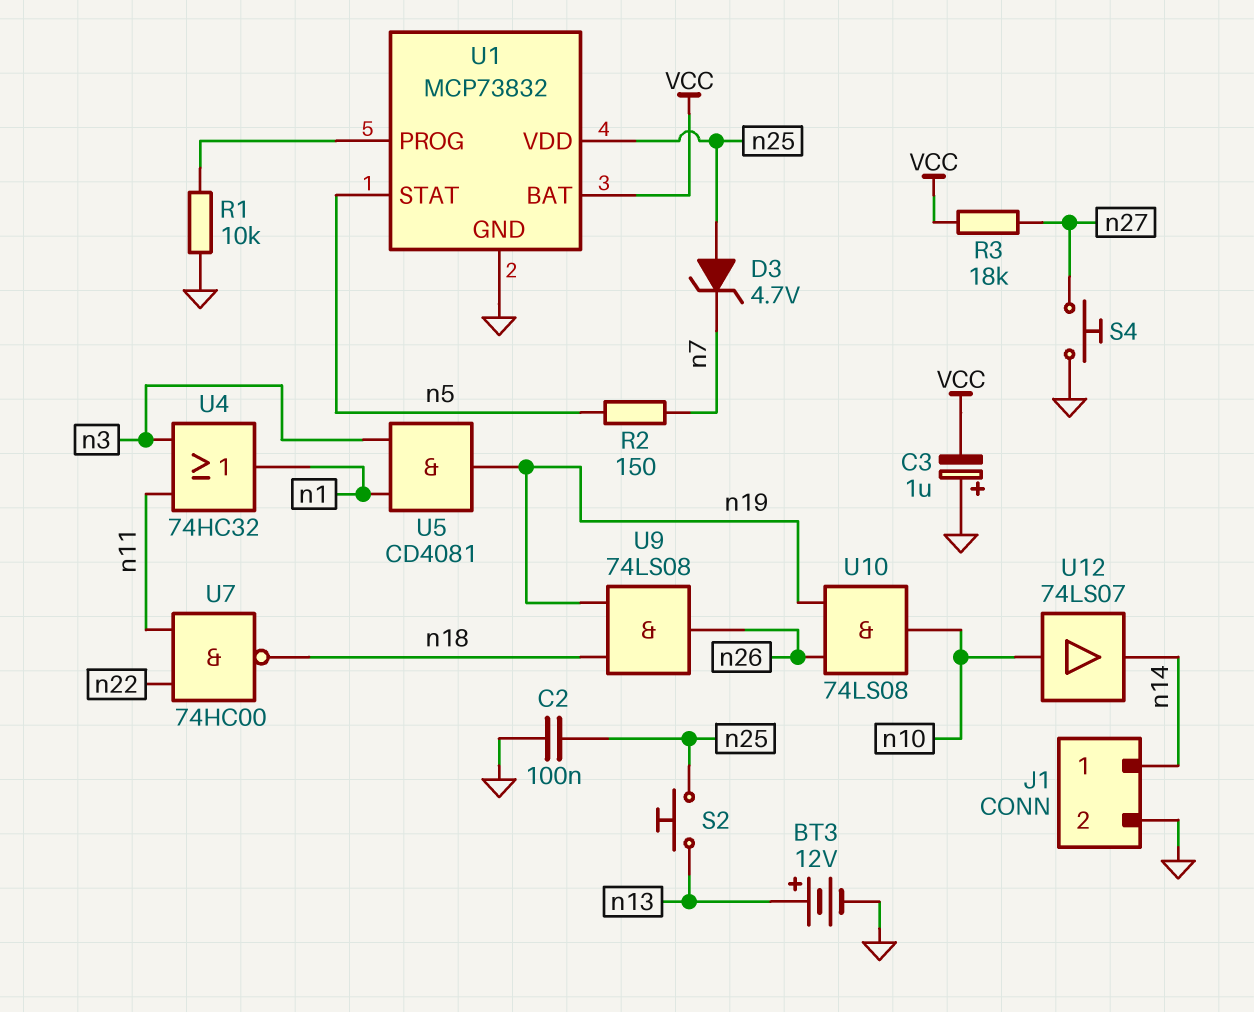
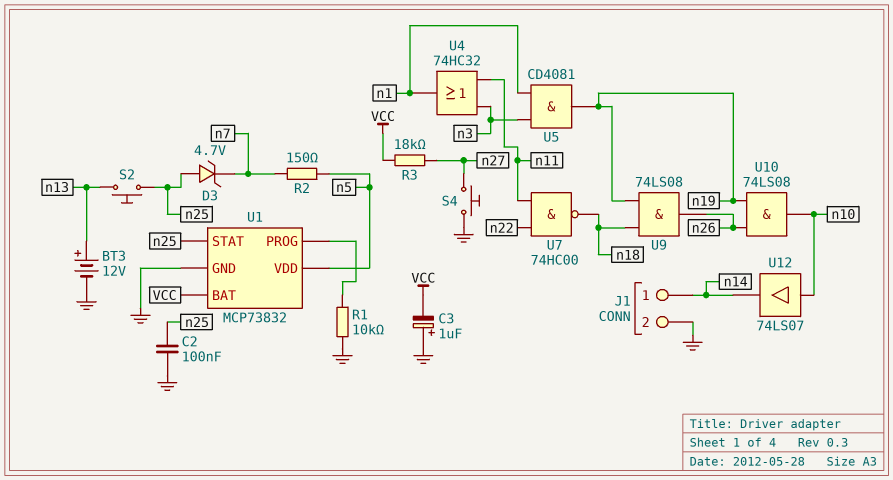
U1 pin STAT: n5 -> n25
U1 pin VDD: n25 -> n5

